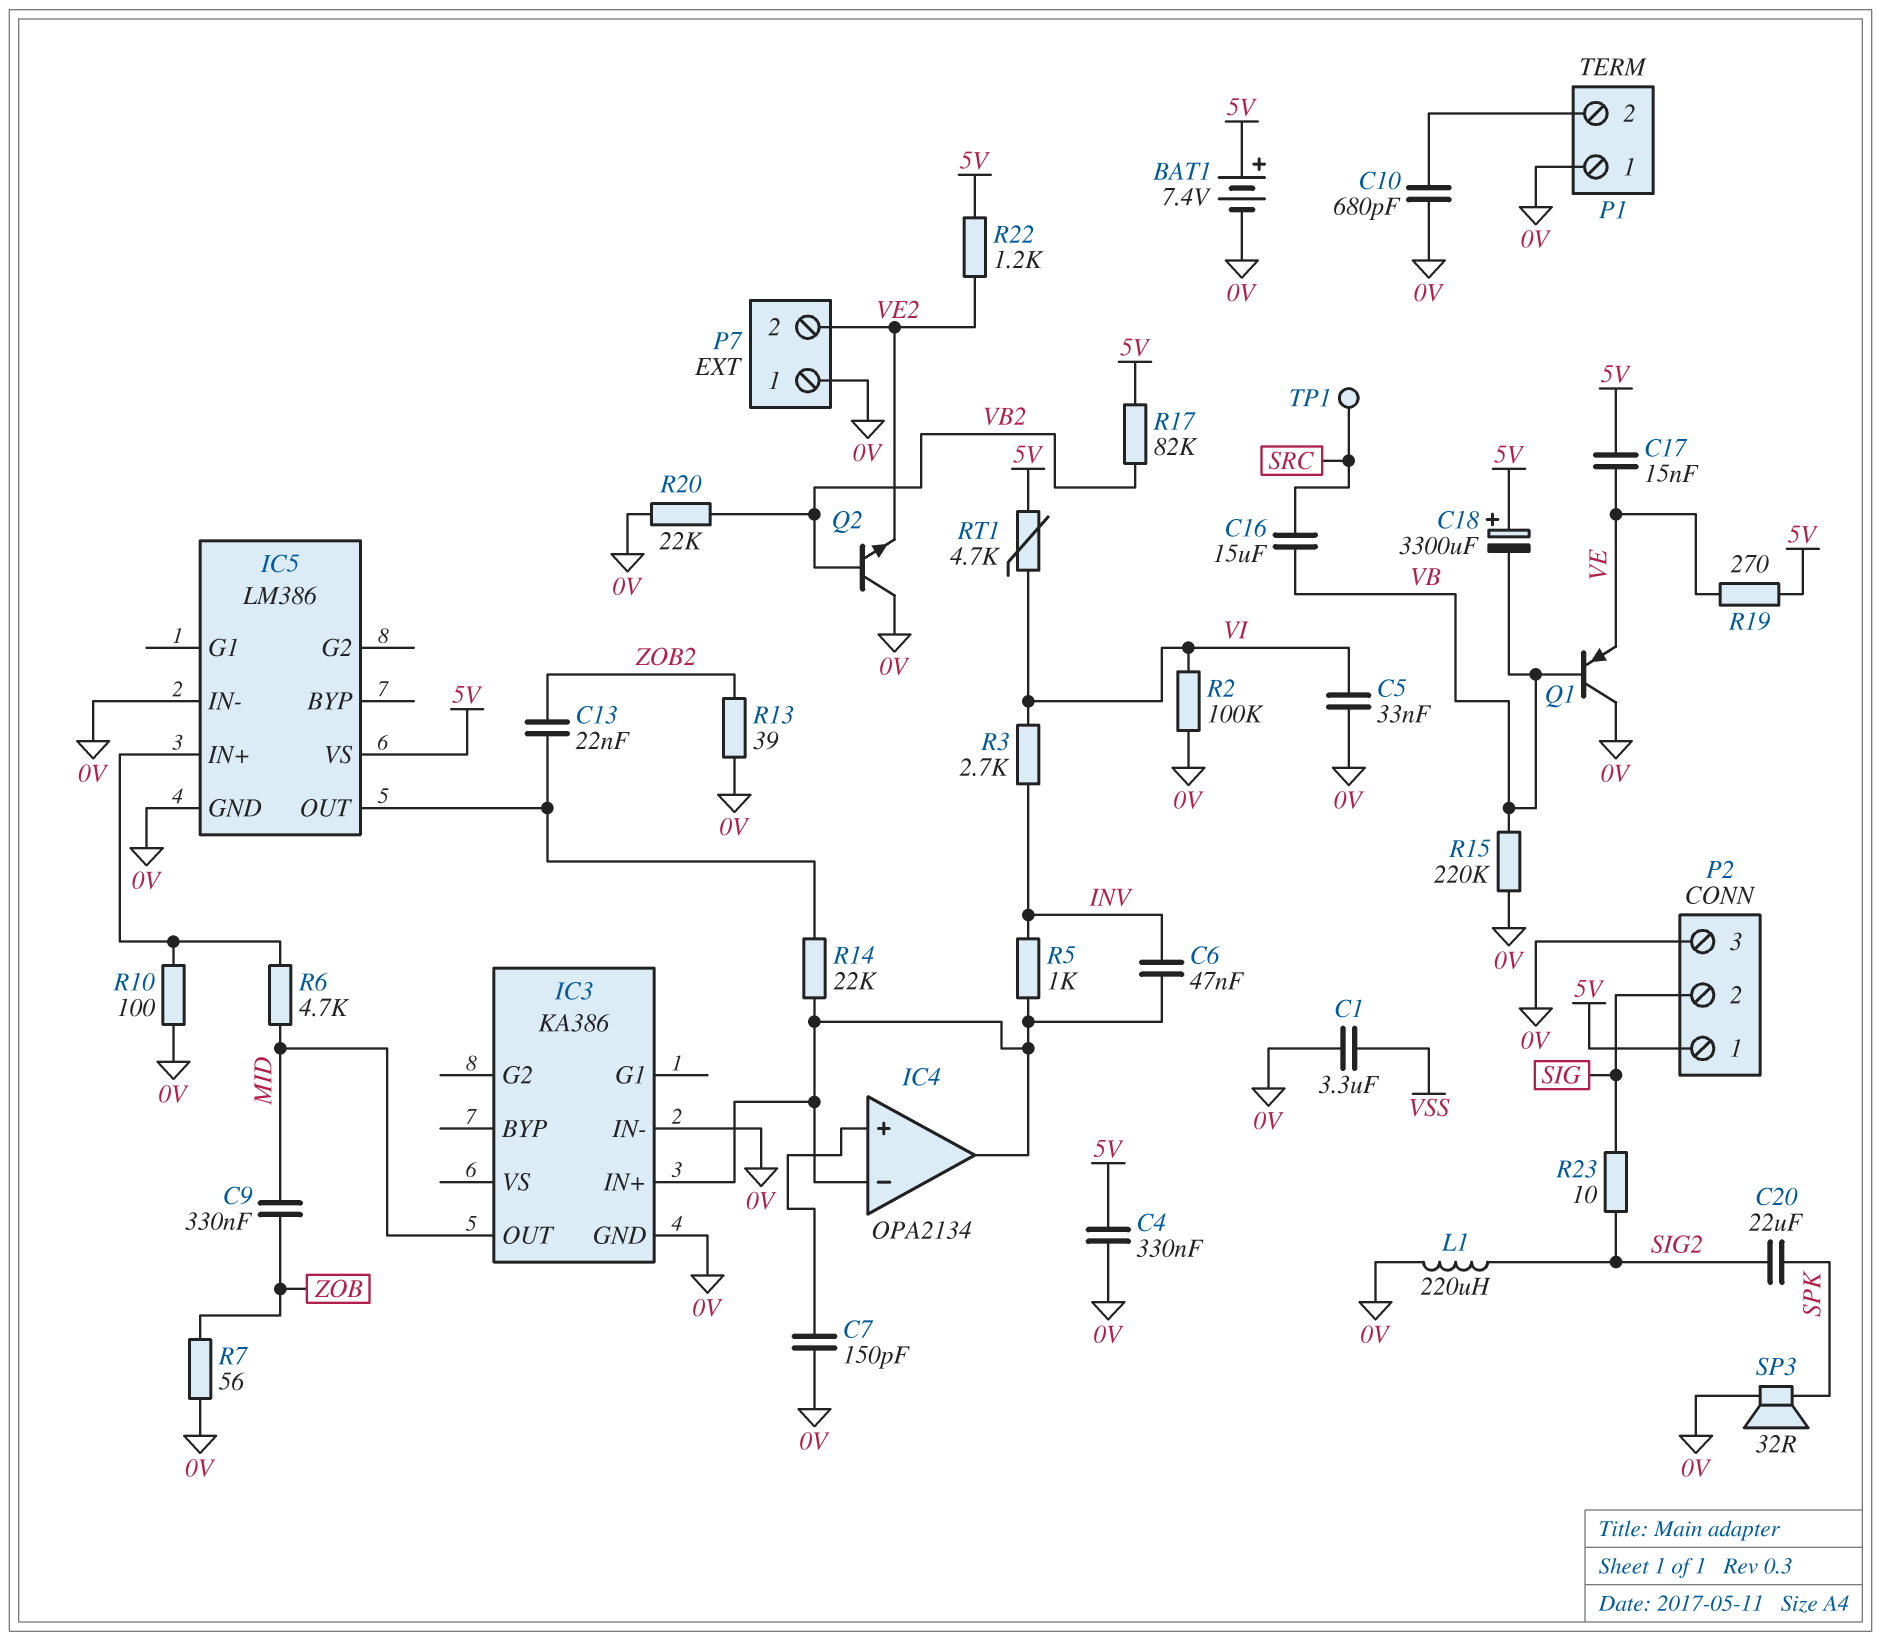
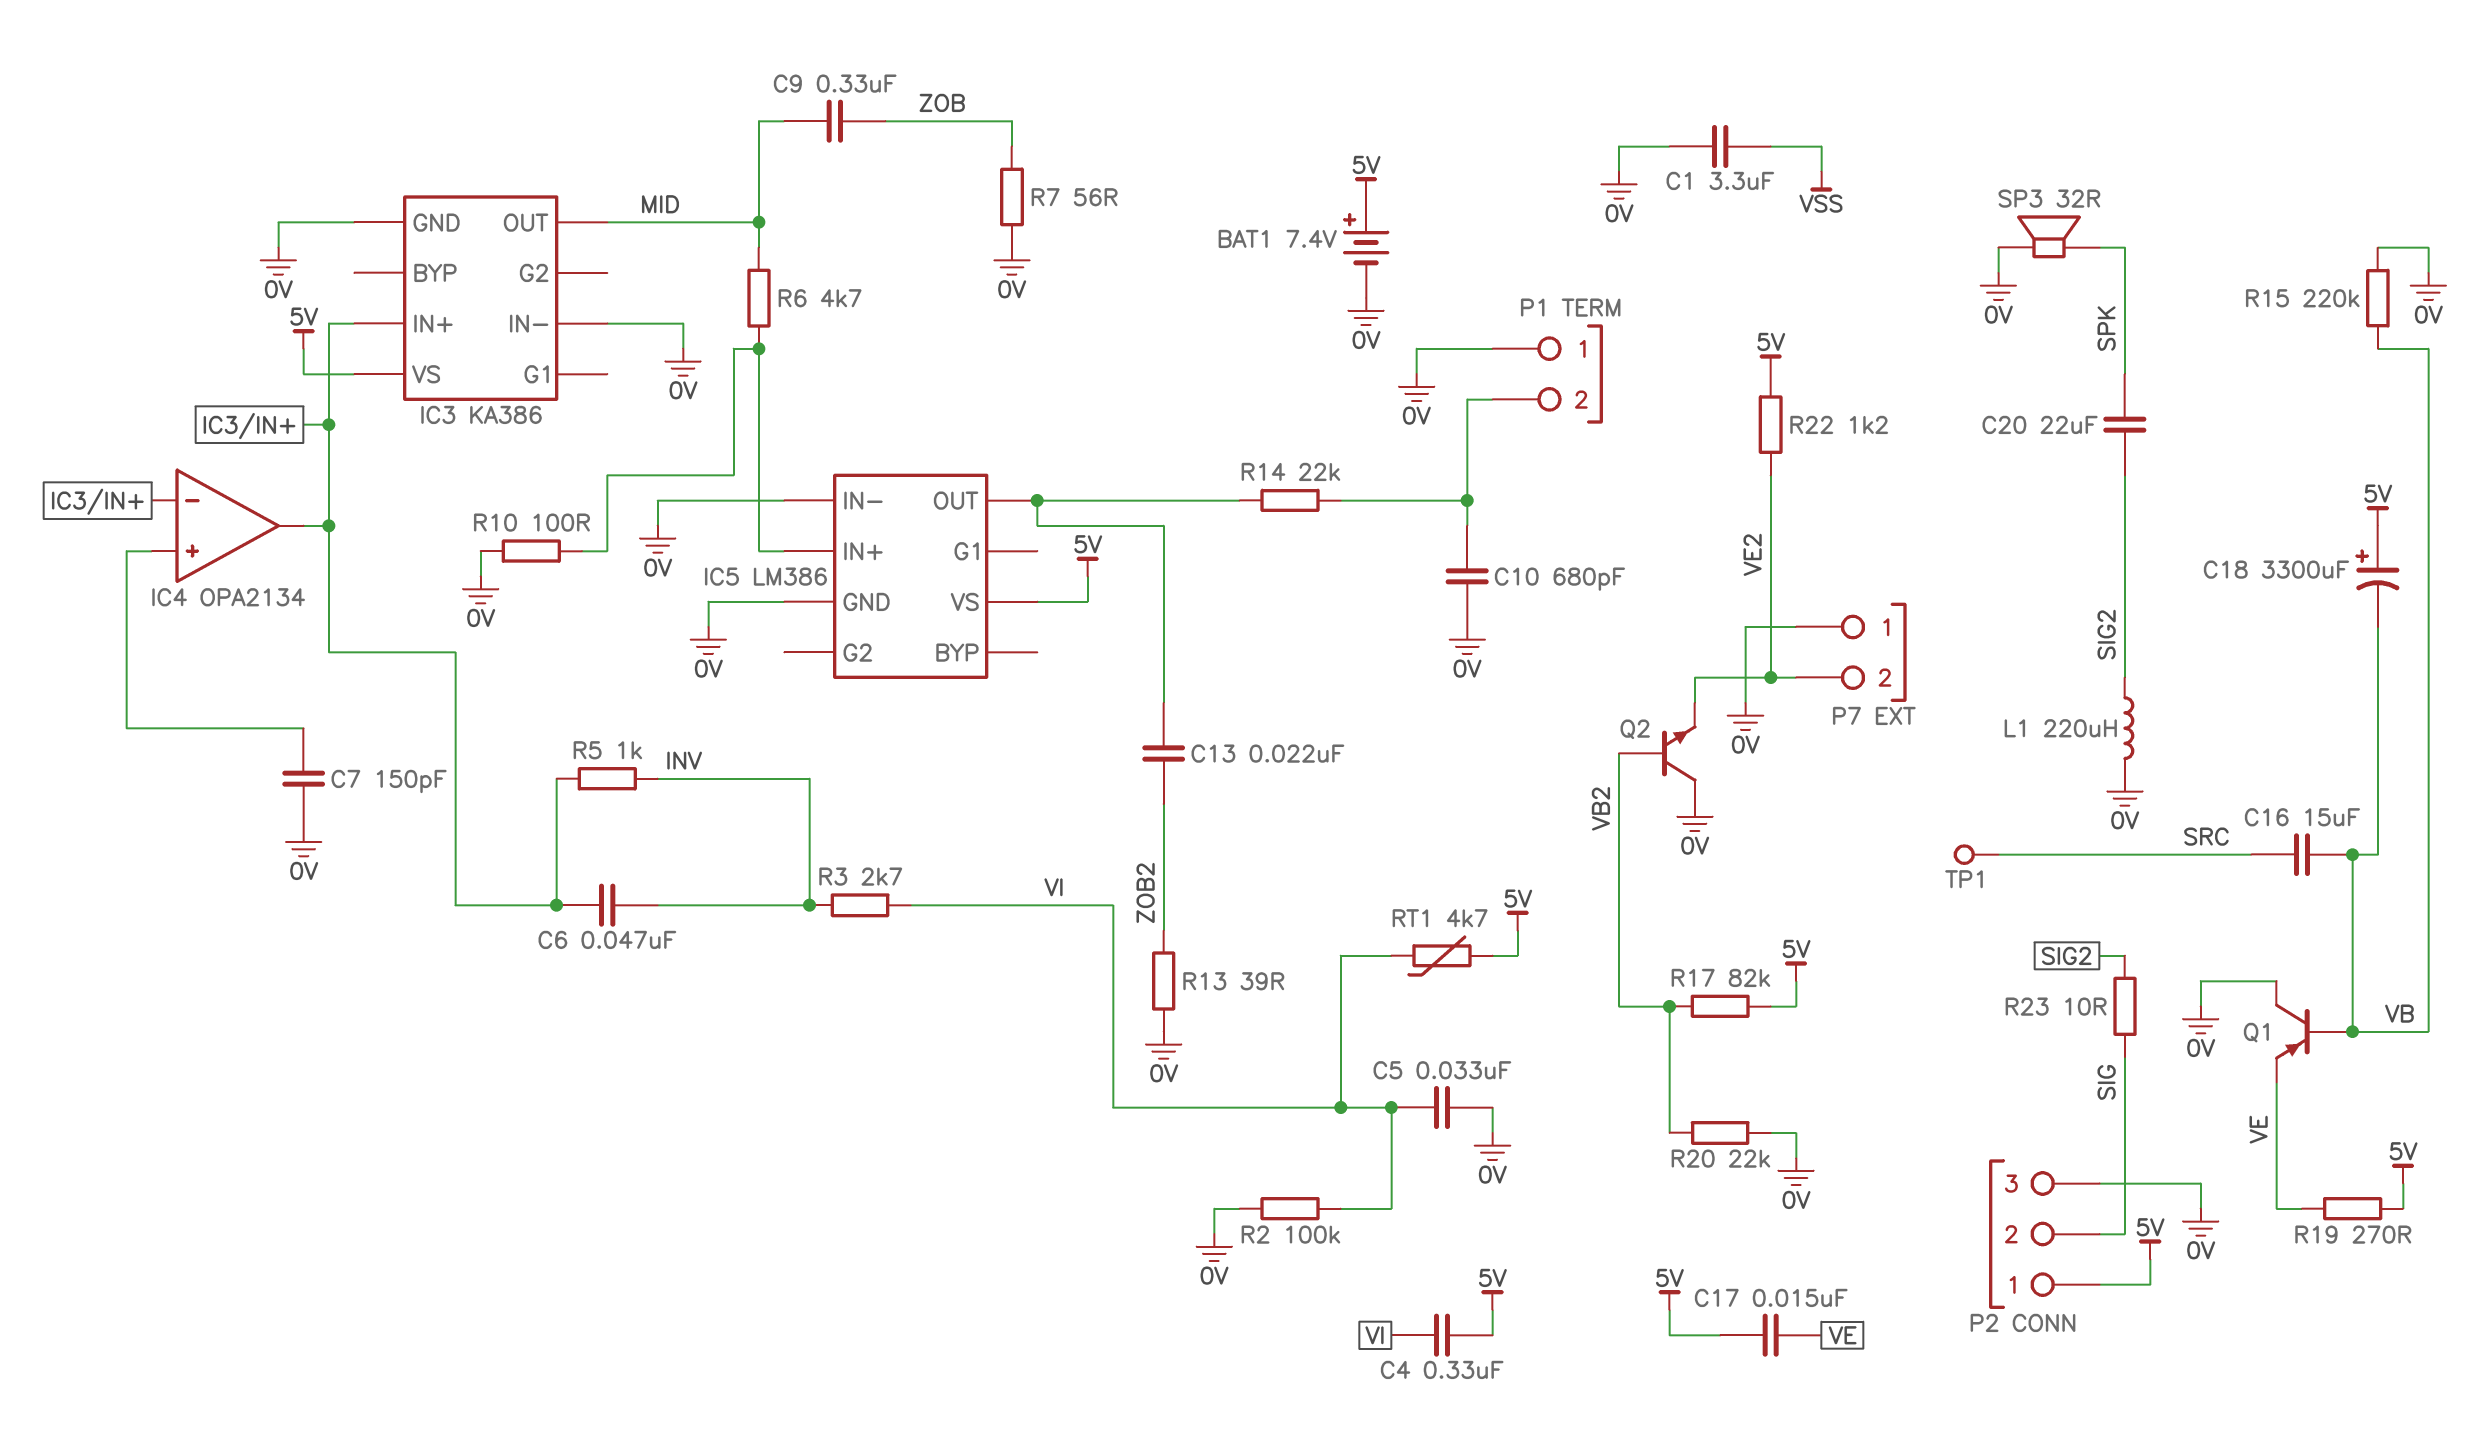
C4: 330nF (0V, 5V) -> 330nF (5V, VI)
IC3 pin VS: none -> 5V
R14: 22k (IC3/IN+, IC5/OUT) -> 22k (IC5/OUT, P1/2)

